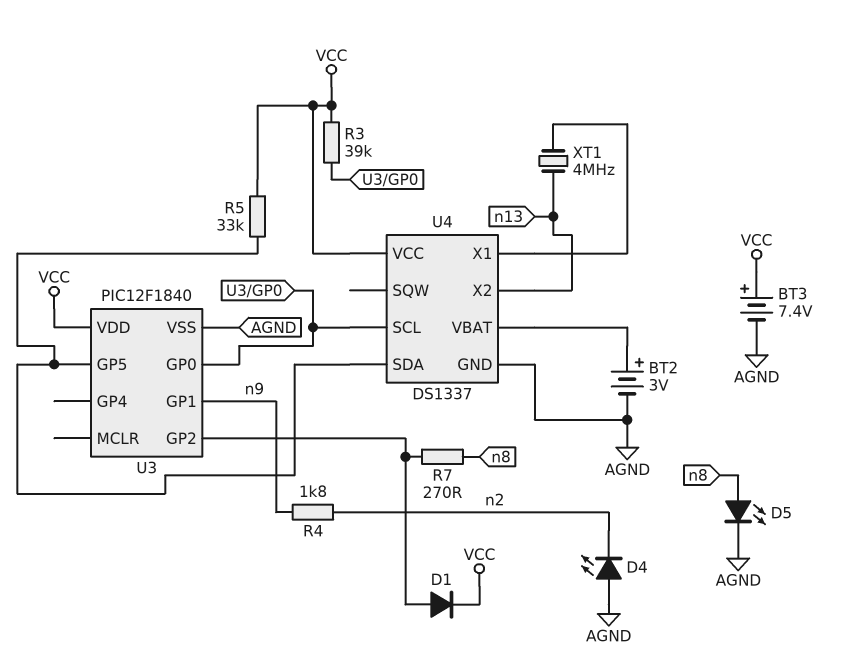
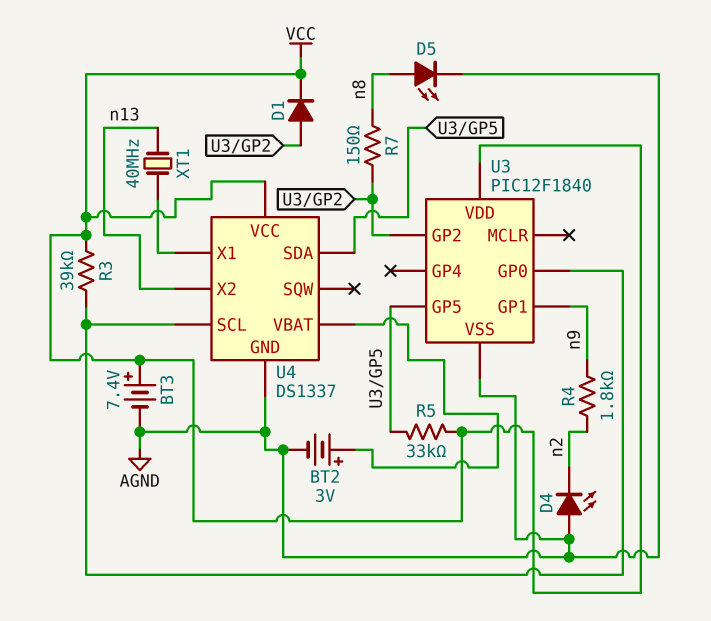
R7: 270 (U3/GP2, n8) -> 150 (U3/GP2, n8)
XT1: 4MHz (U4/X1, n13) -> 40MHz (U4/X1, n13)

